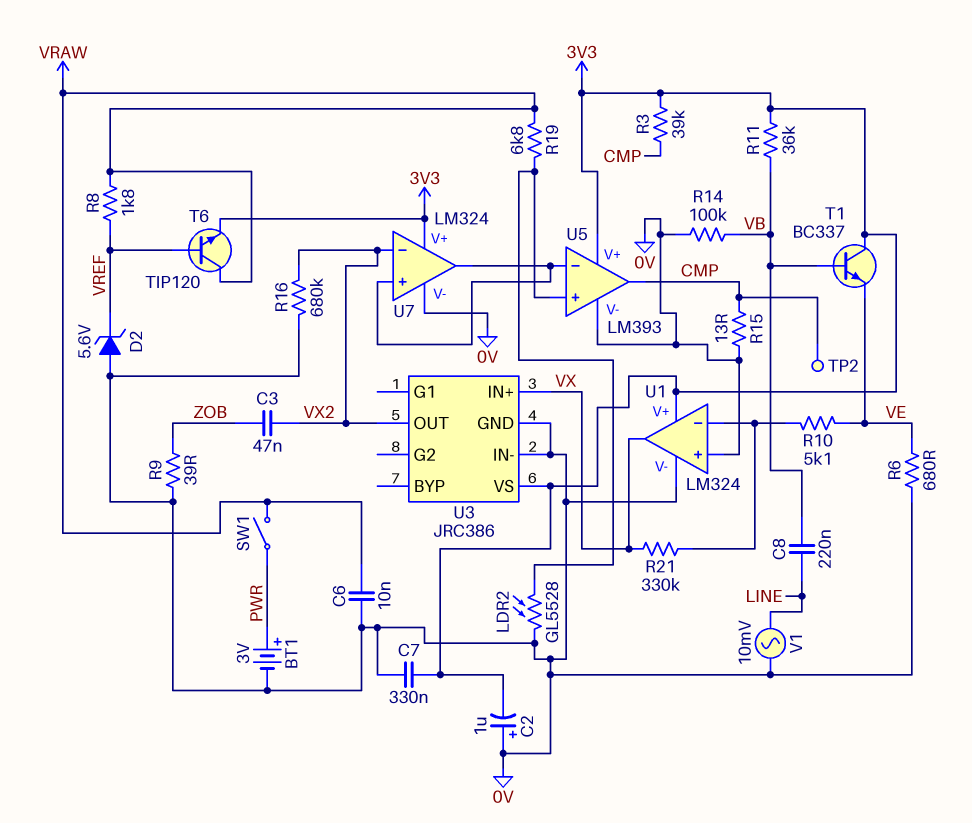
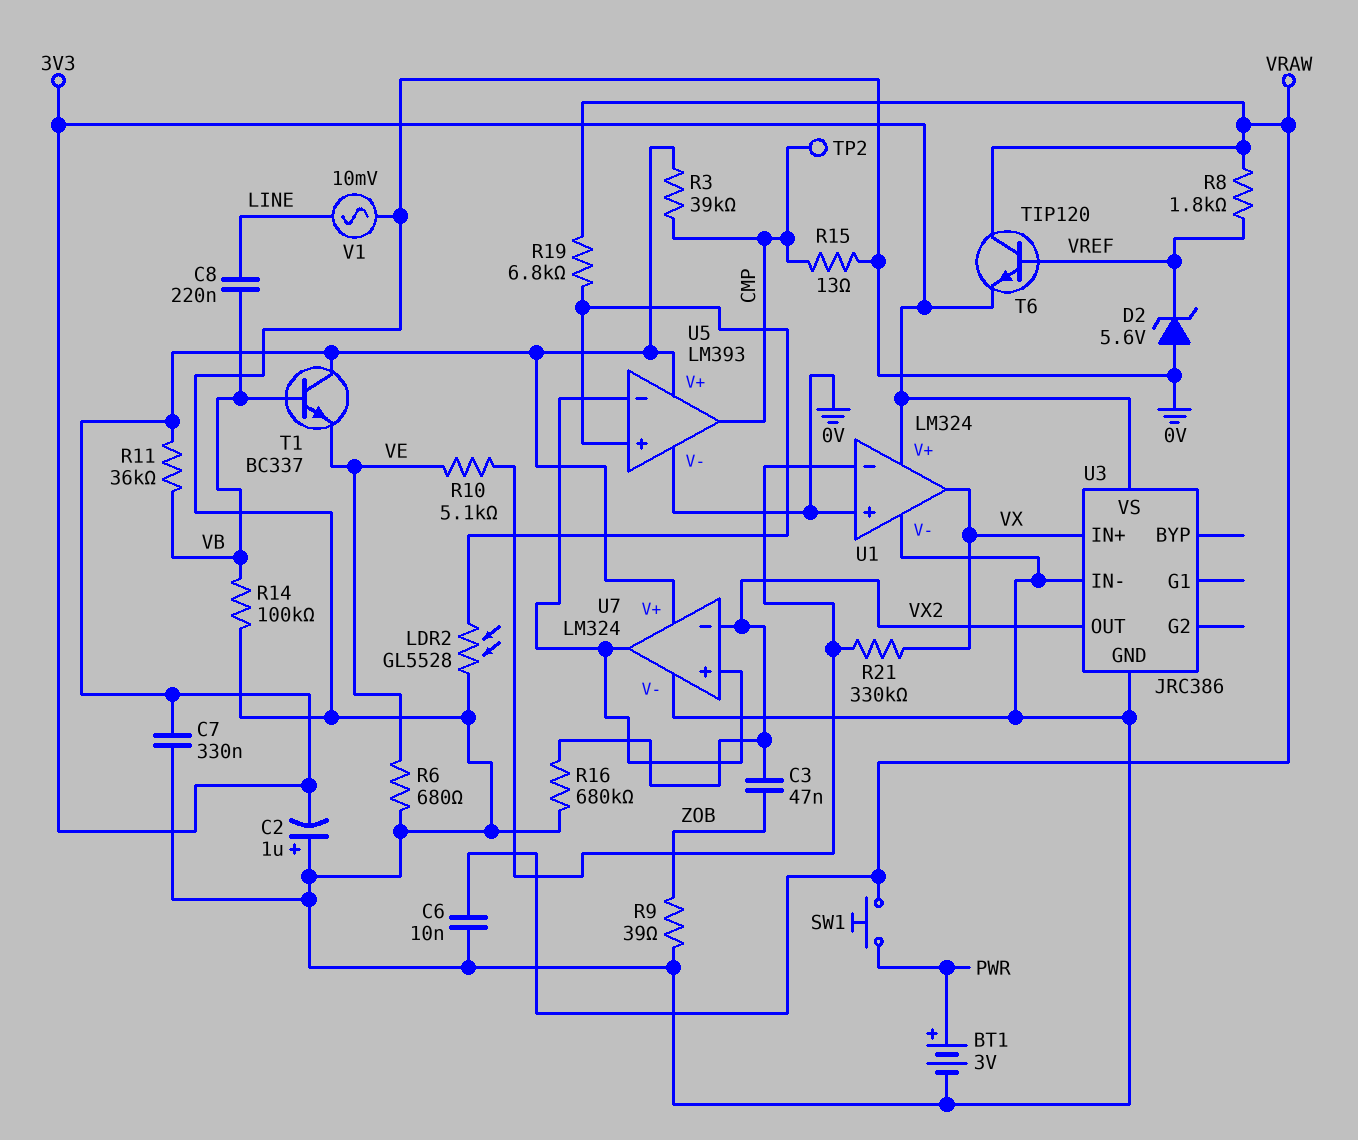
SW1: switch (PWR, VRAW) -> button (PWR, VRAW)

